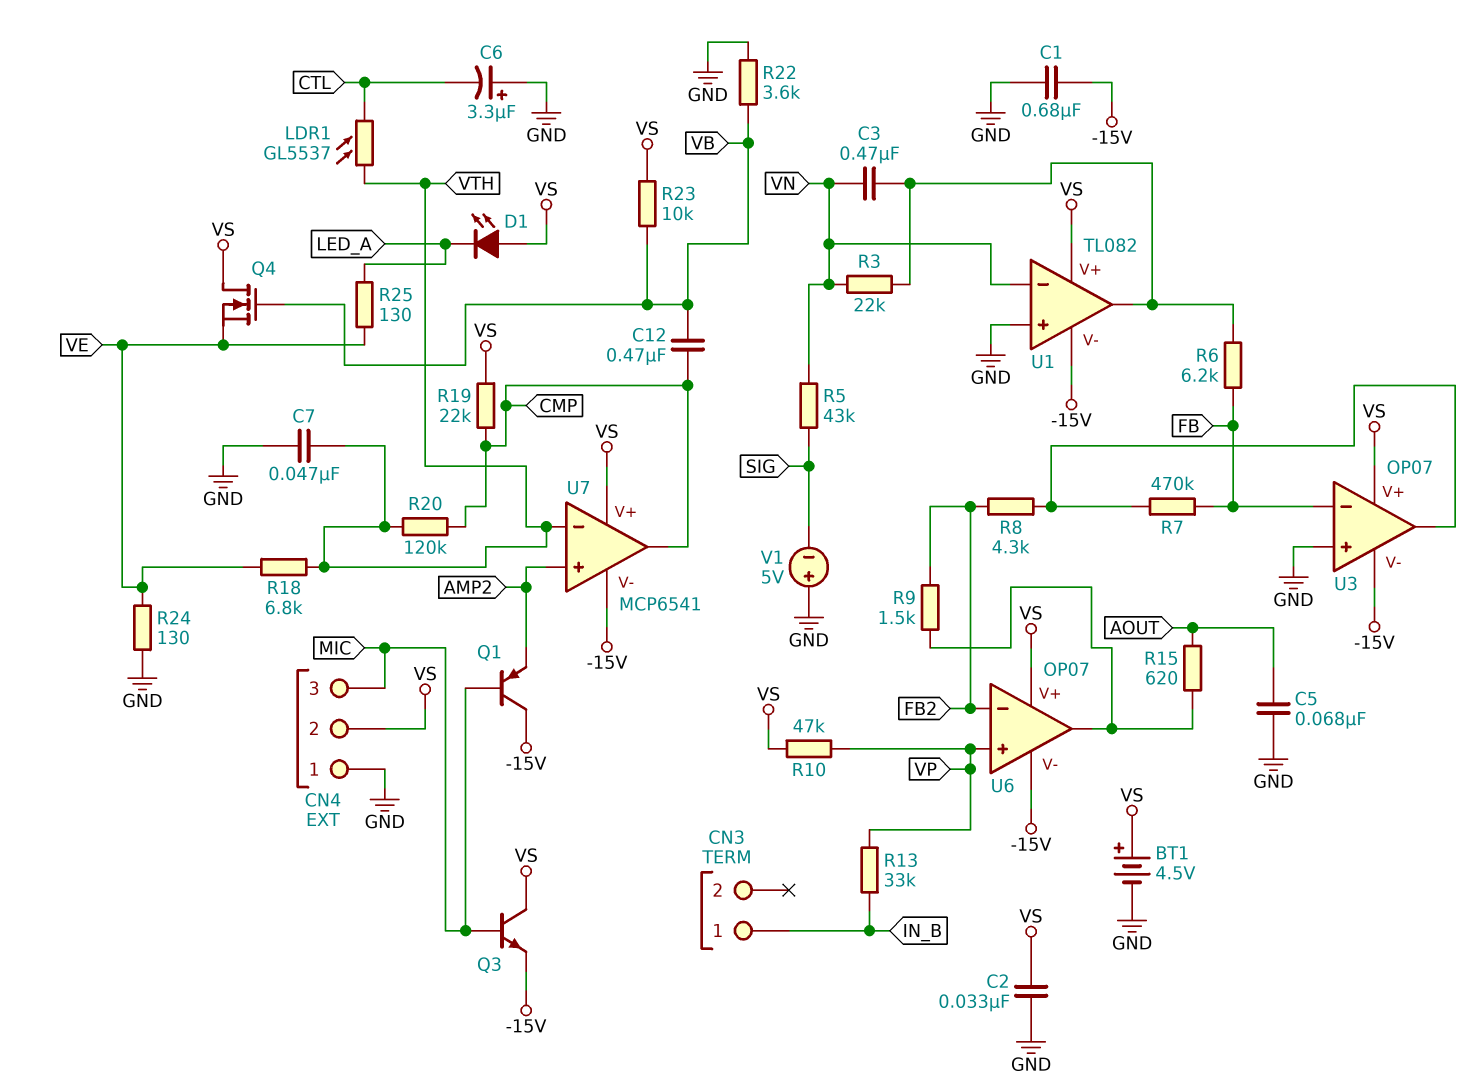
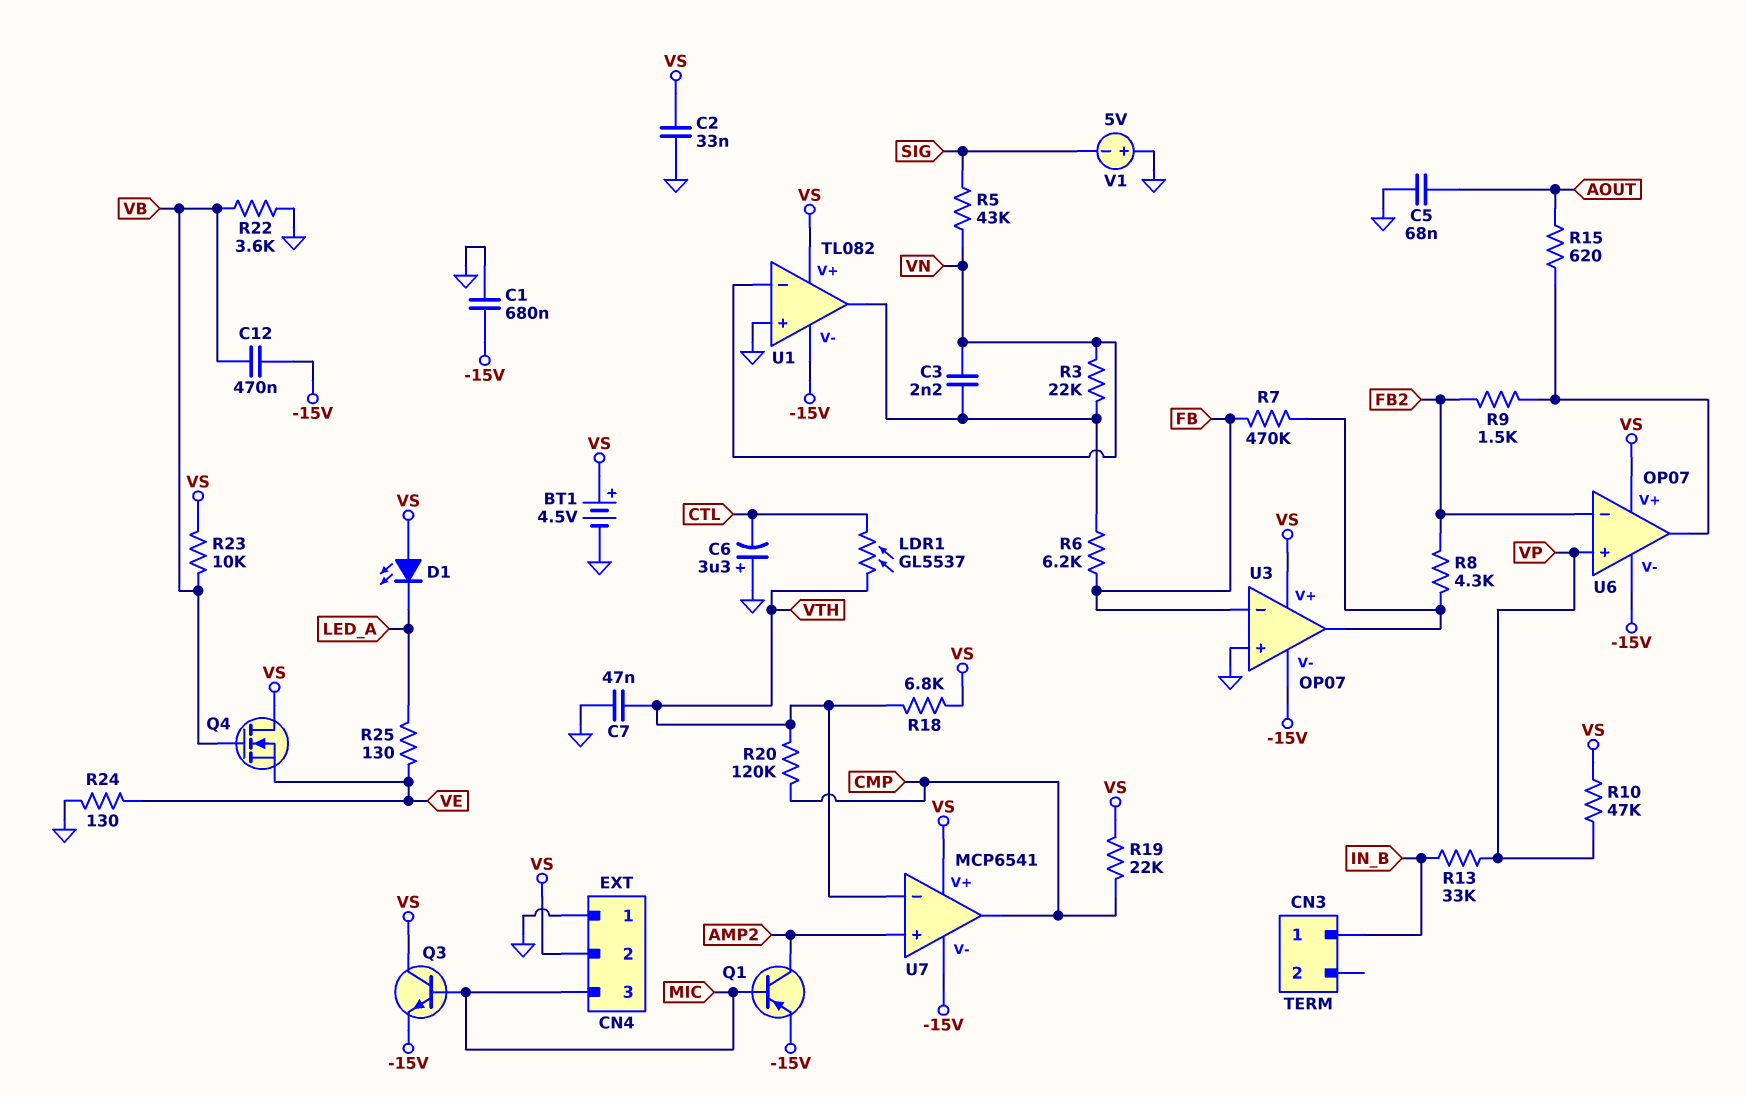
C3: 470nF (U1/out, VN) -> 2.2nF (U1/out, VN)
C12: 470nF (CMP, VB) -> 470nF (-15V, VB)
Q1: PNP (B MIC, C -15V, E AMP2) -> PNP (B MIC, C AMP2, E -15V)
R18: 6.8k (VE, VTH) -> 6.8k (VS, VTH)

